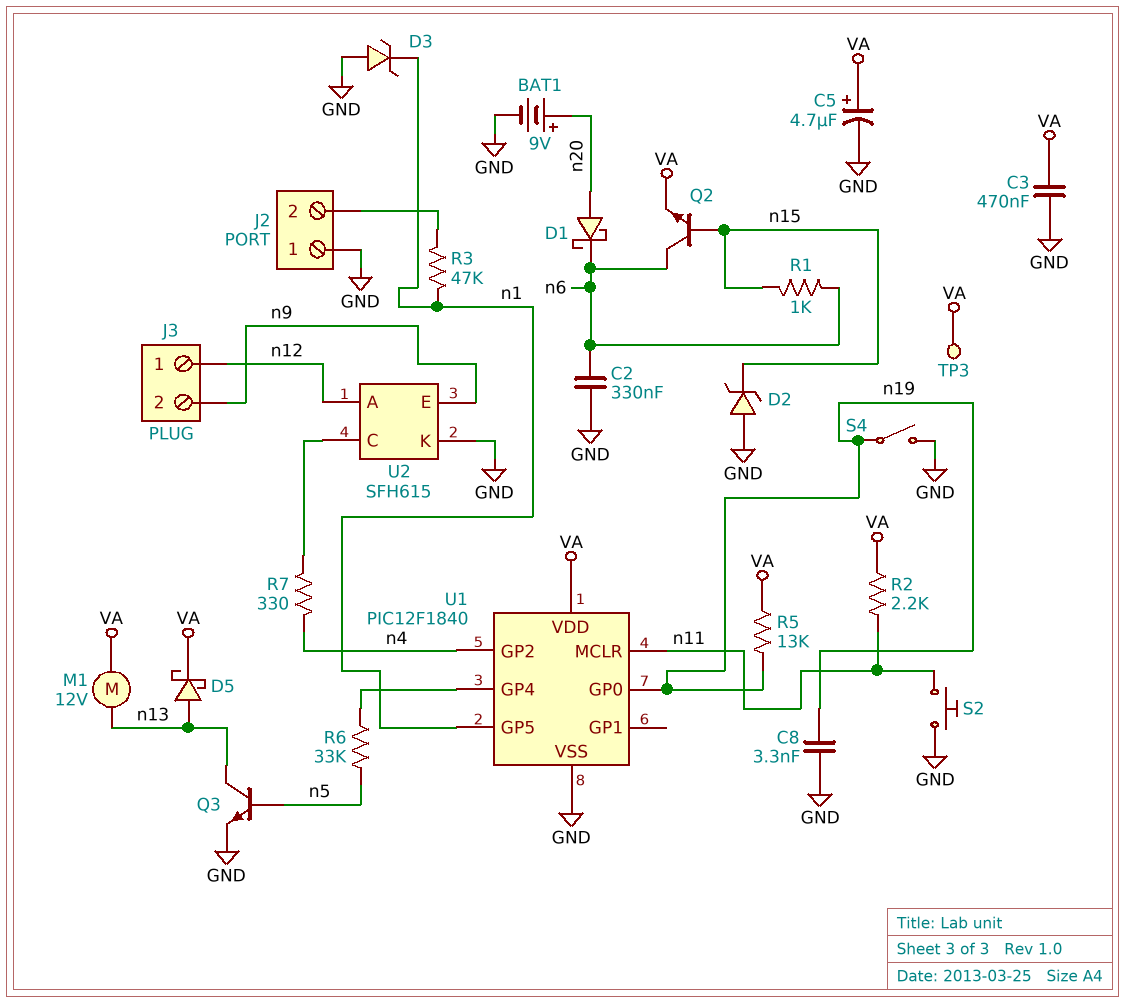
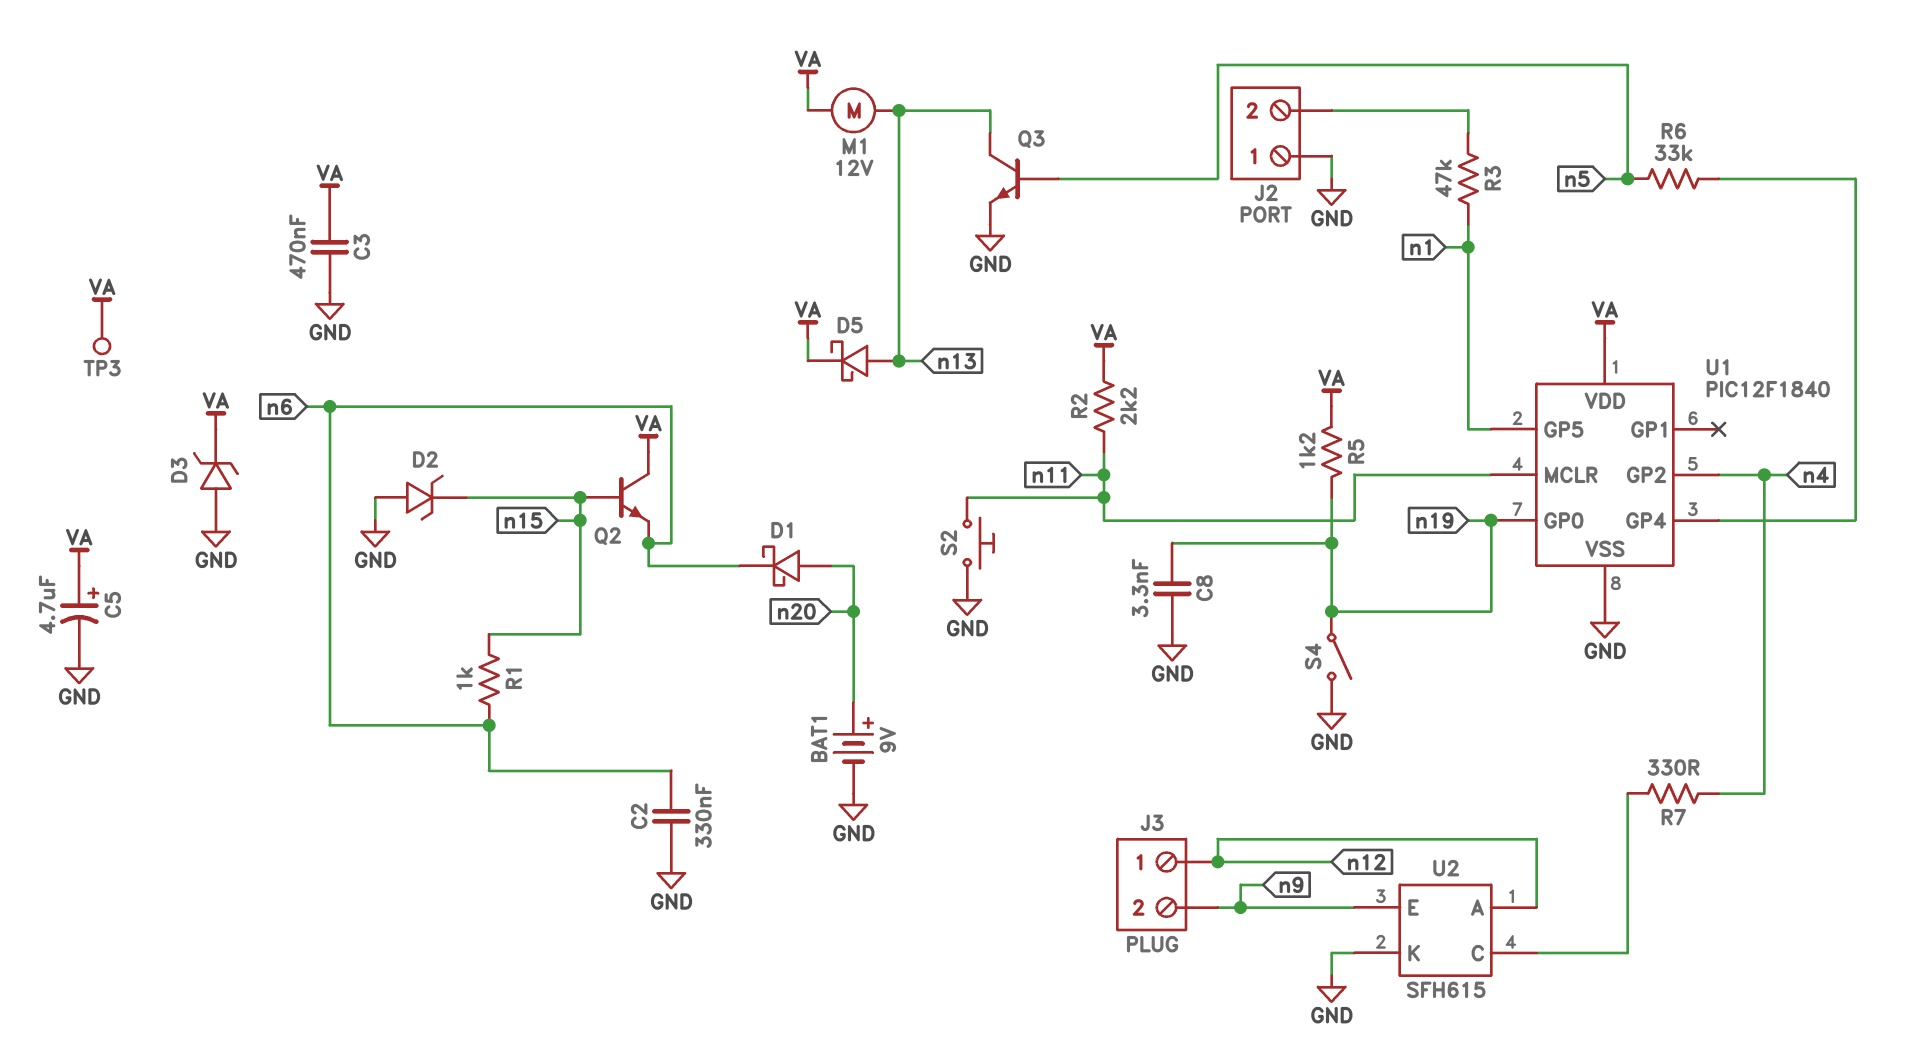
D3: zener (A GND, K n1) -> zener (A GND, K VA)
Q2: NPN (B n15, C n6, E VA) -> NPN (B n15, C VA, E n6)
R5: 13k (VA, n19) -> 1.2k (VA, n19)

